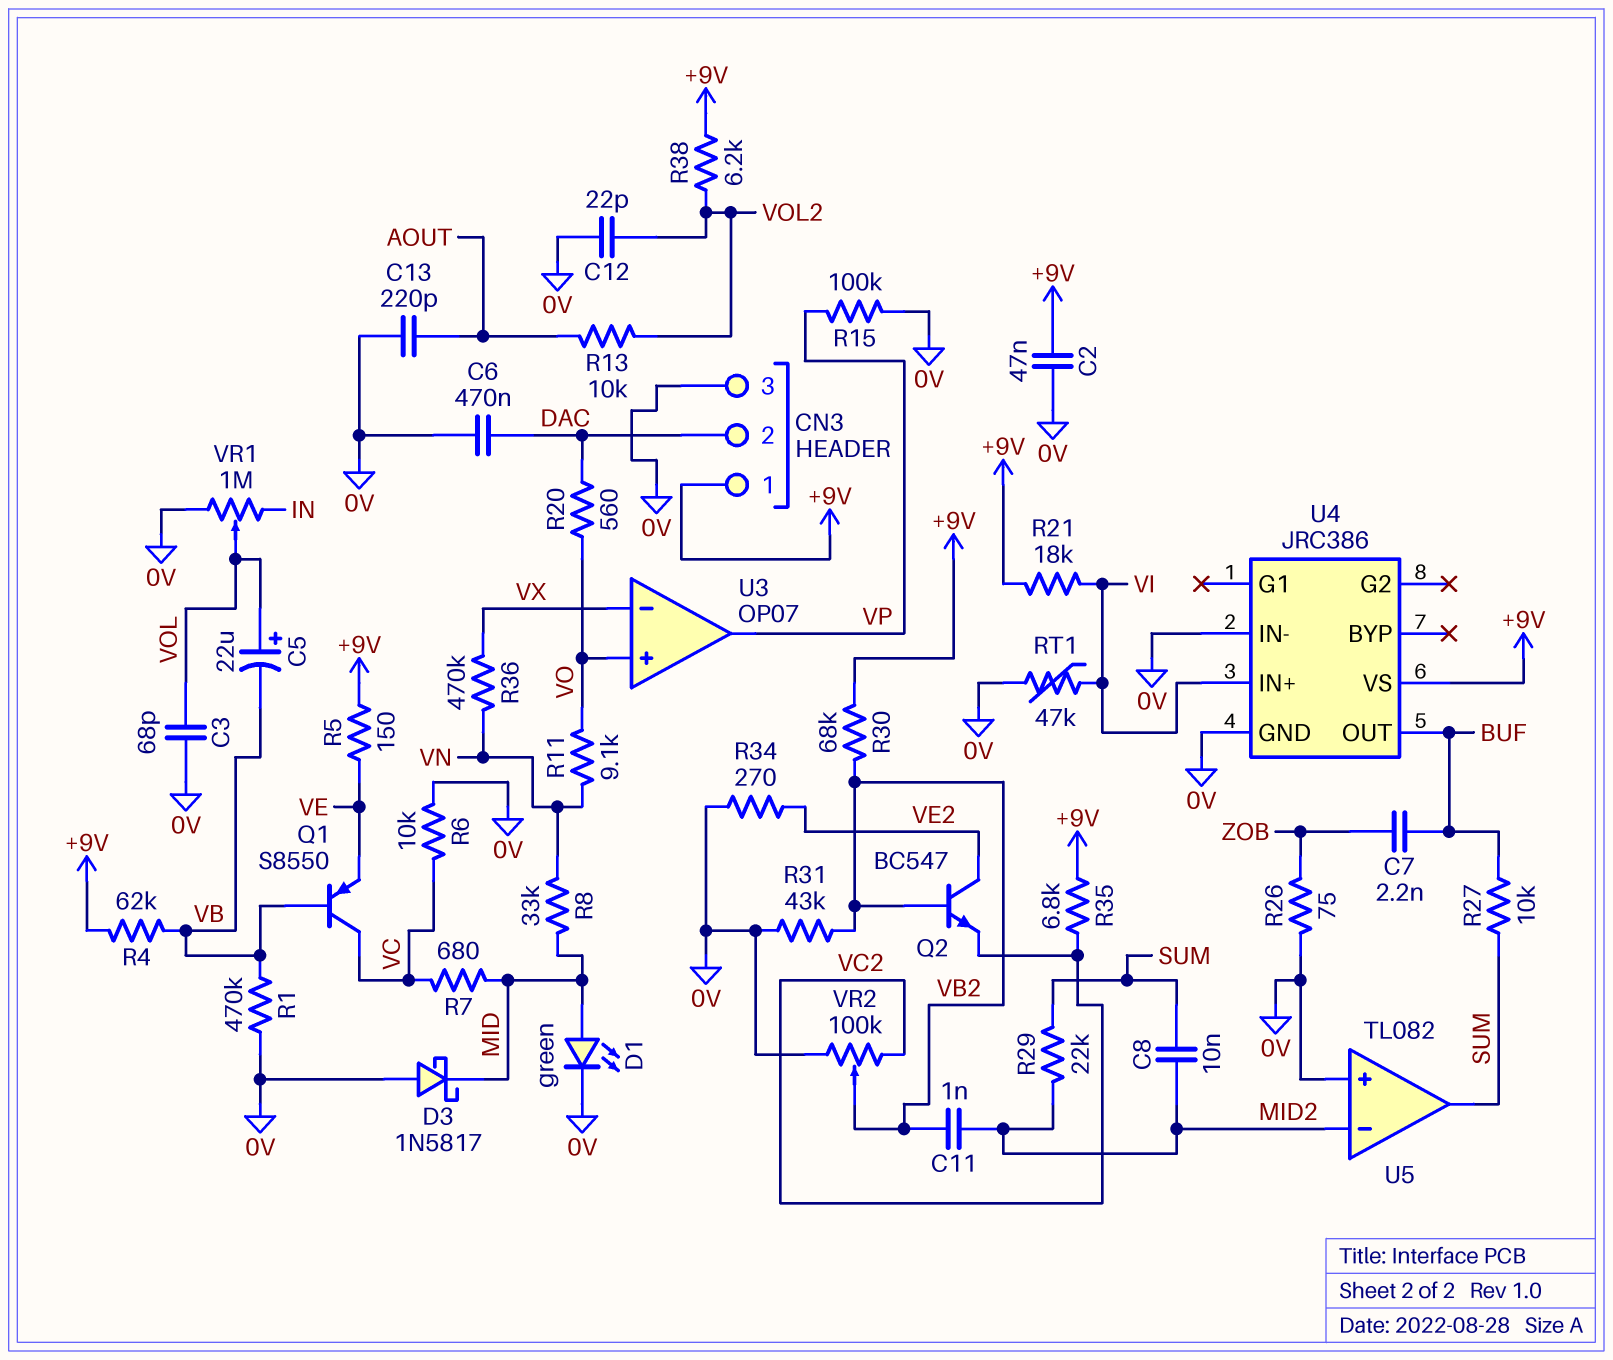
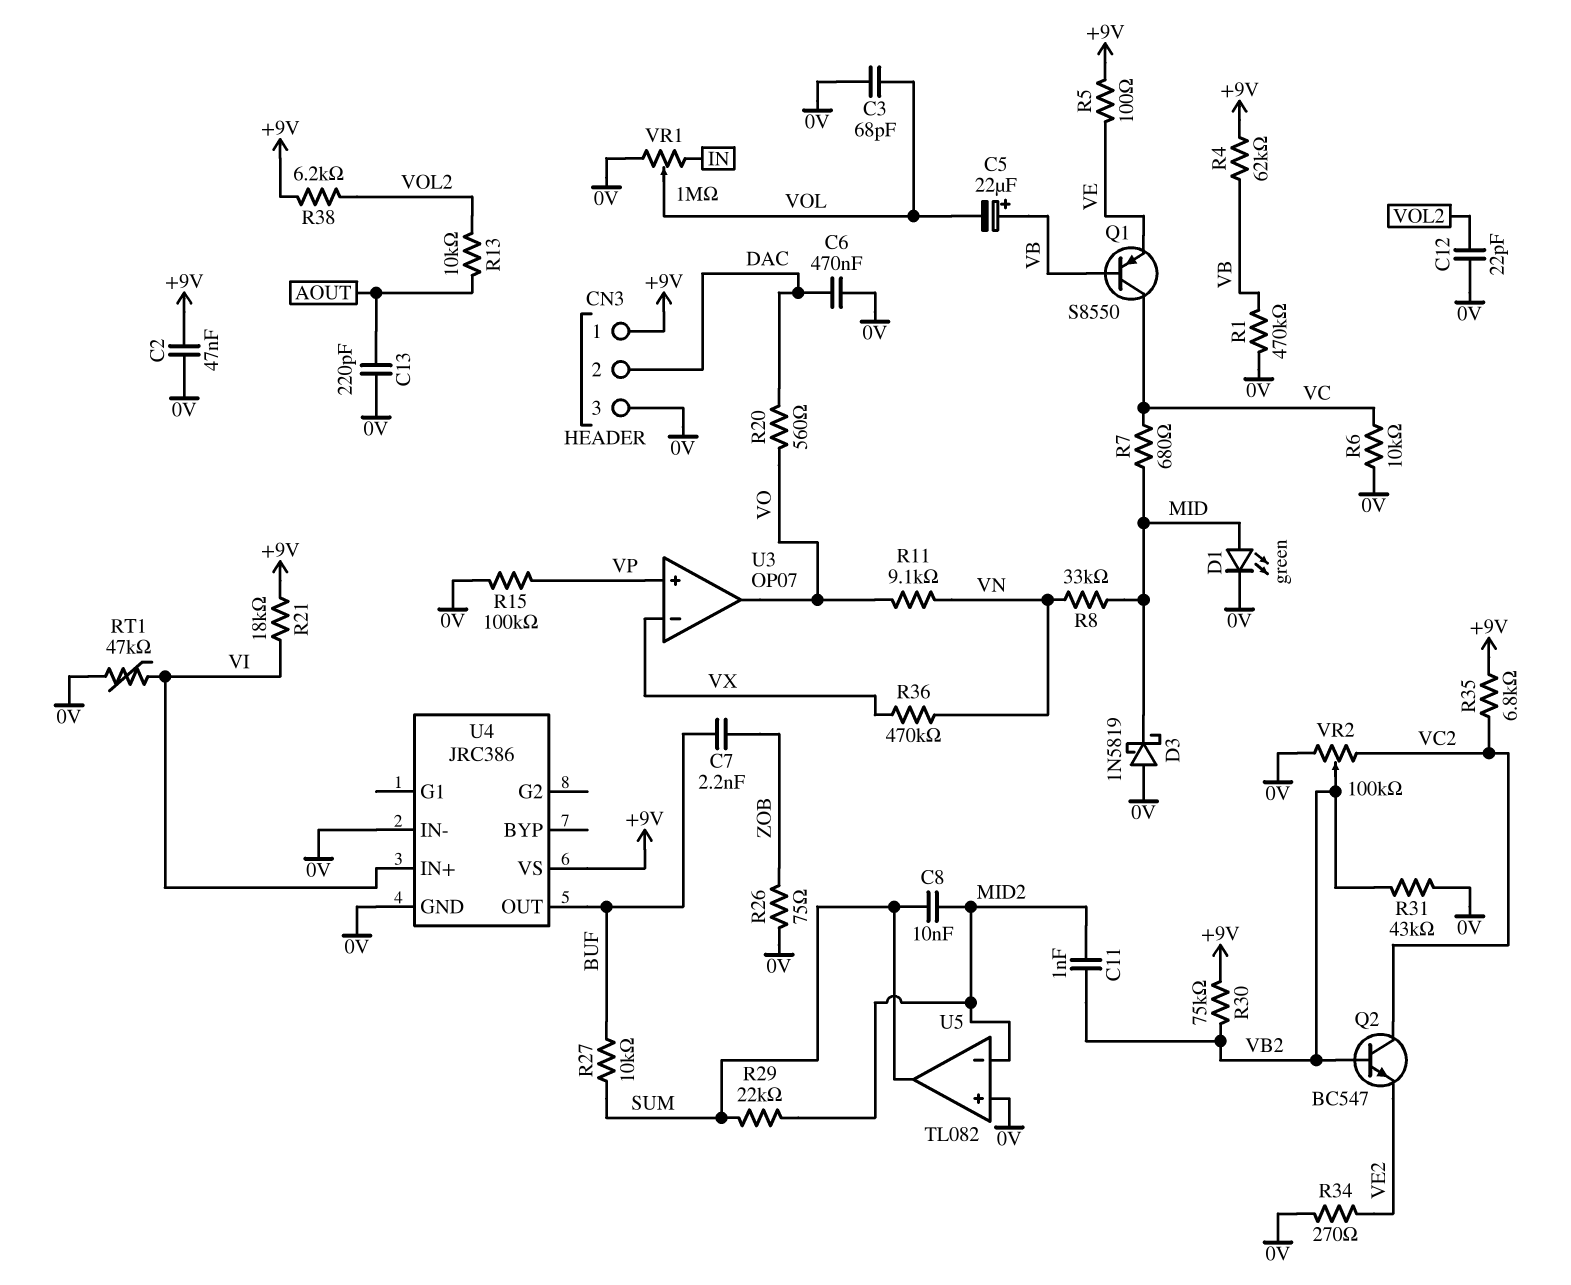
C5: 22uF (plus VOL, minus VB) -> 22uF (plus VB, minus VOL)
D3: schottky 1N5817 (A 0V, K MID) -> schottky 1N5819 (A 0V, K MID)
Q2: NPN BC547 (B VB2, C VE2, E VC2) -> NPN BC547 (B VB2, C VC2, E VE2)
R5: 150 (+9V, VE) -> 100 (+9V, VE)
R30: 68k (+9V, VB2) -> 75k (+9V, VB2)
U3 pin in+: VO -> VP
U3 pin out: VP -> VO

